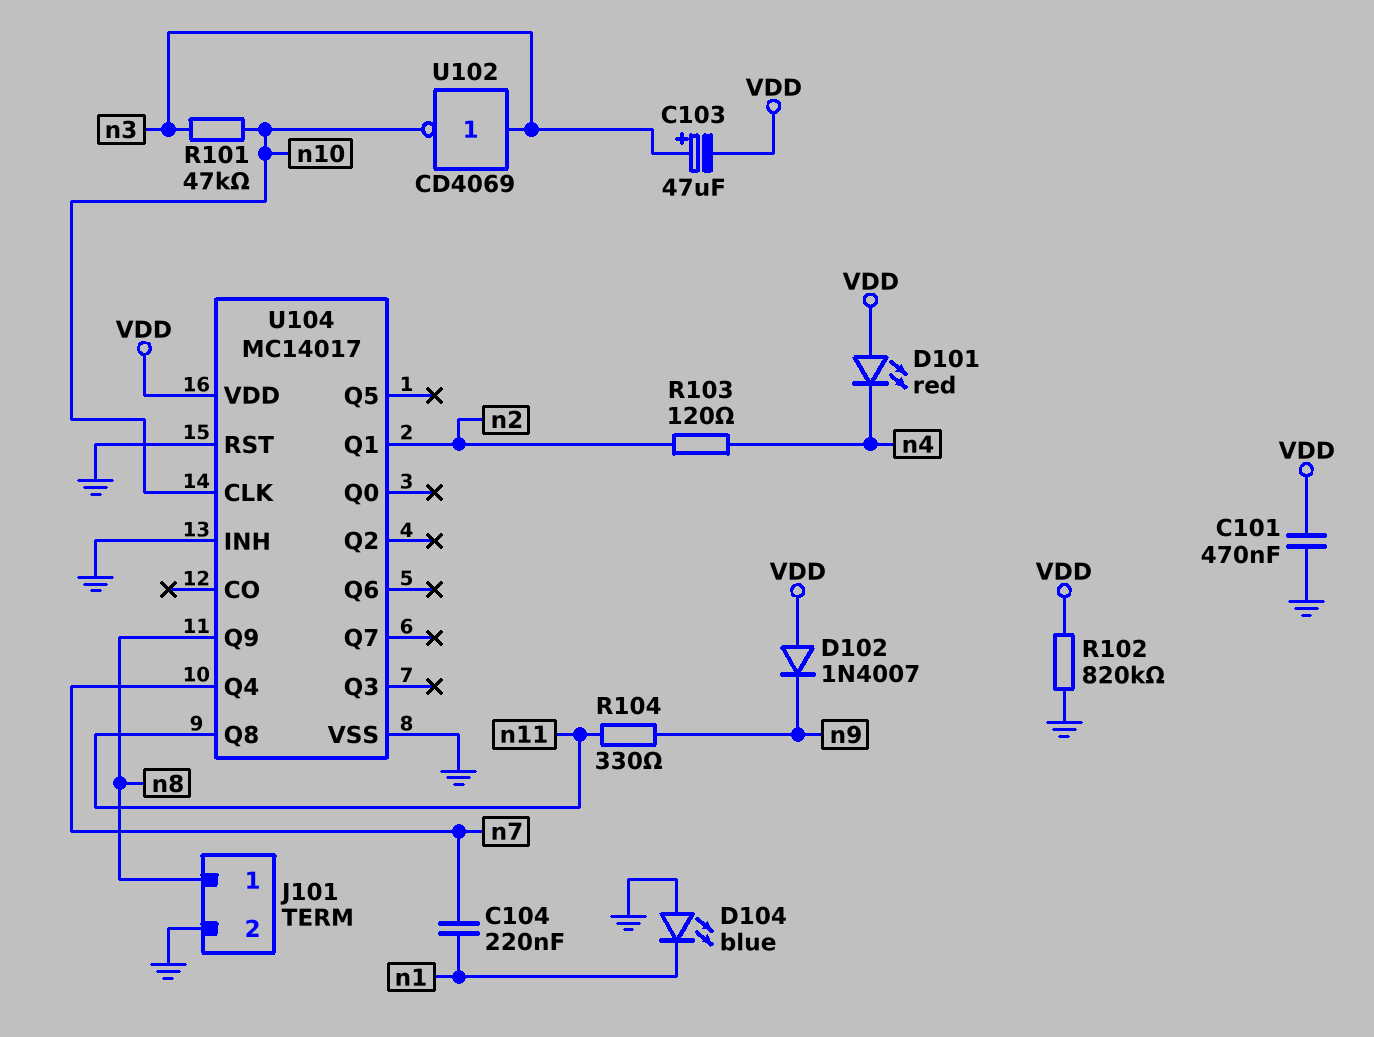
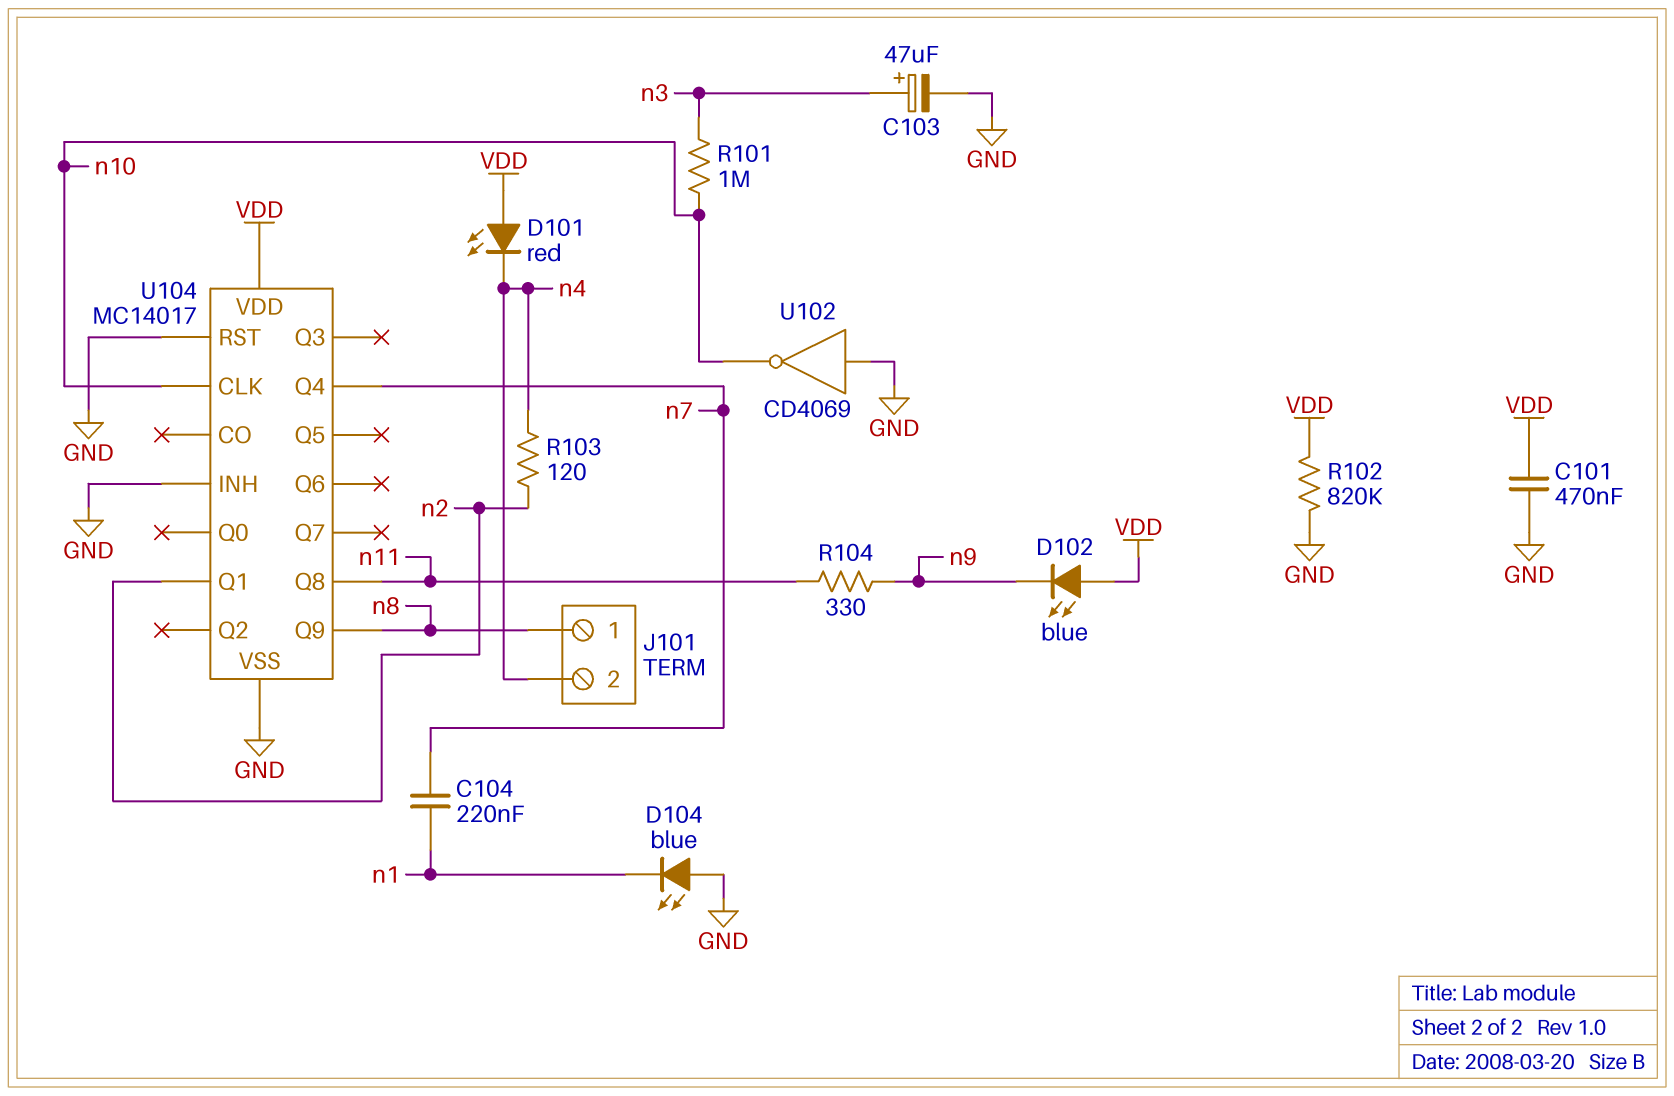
C103: 47uF (plus n3, minus VDD) -> 47uF (plus n3, minus GND)
D102: diode 1N4007 (A VDD, K n9) -> LED blue (A VDD, K n9)
J101 pin 2: GND -> n4
R101: 47k (n3, n10) -> 1M (n3, n10)
U102: NOT CD4069 (in n3, out n10) -> NOT CD4069 (in GND, out n10)

